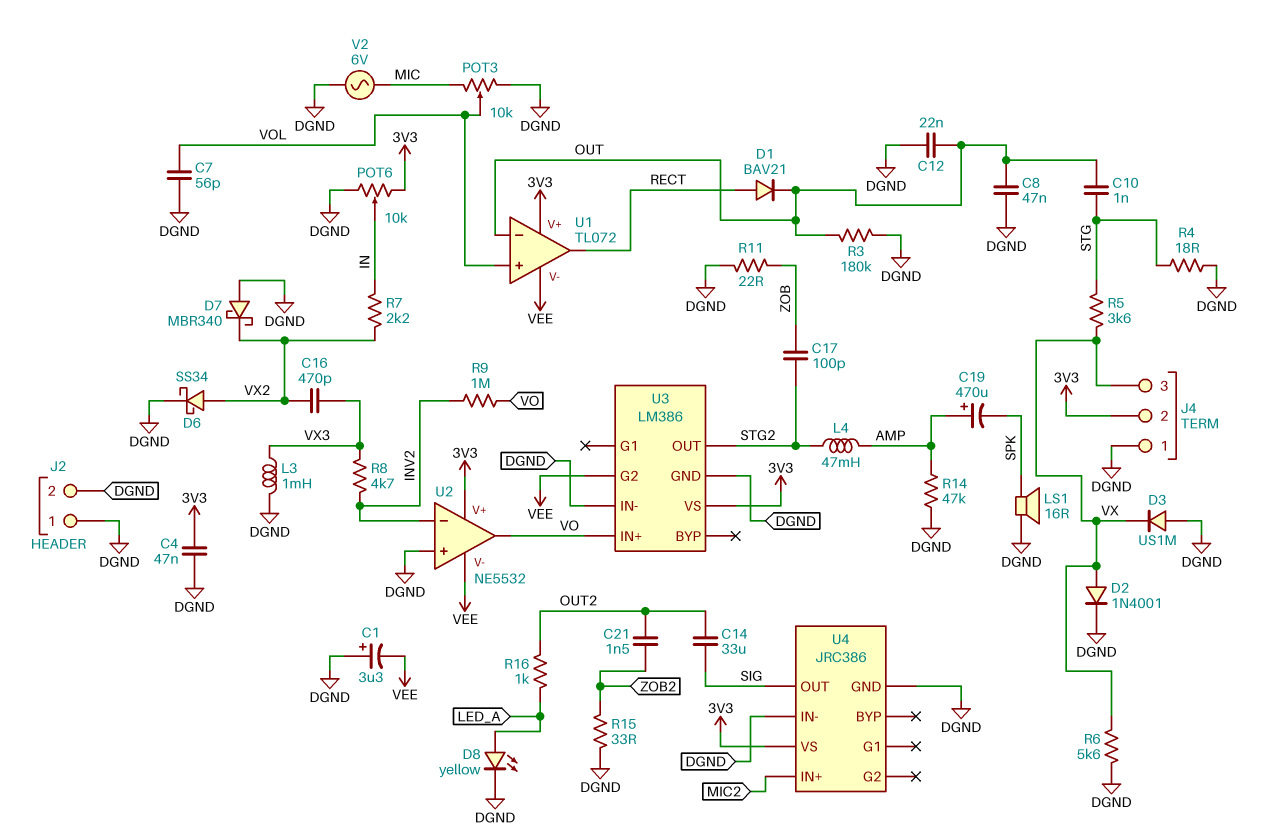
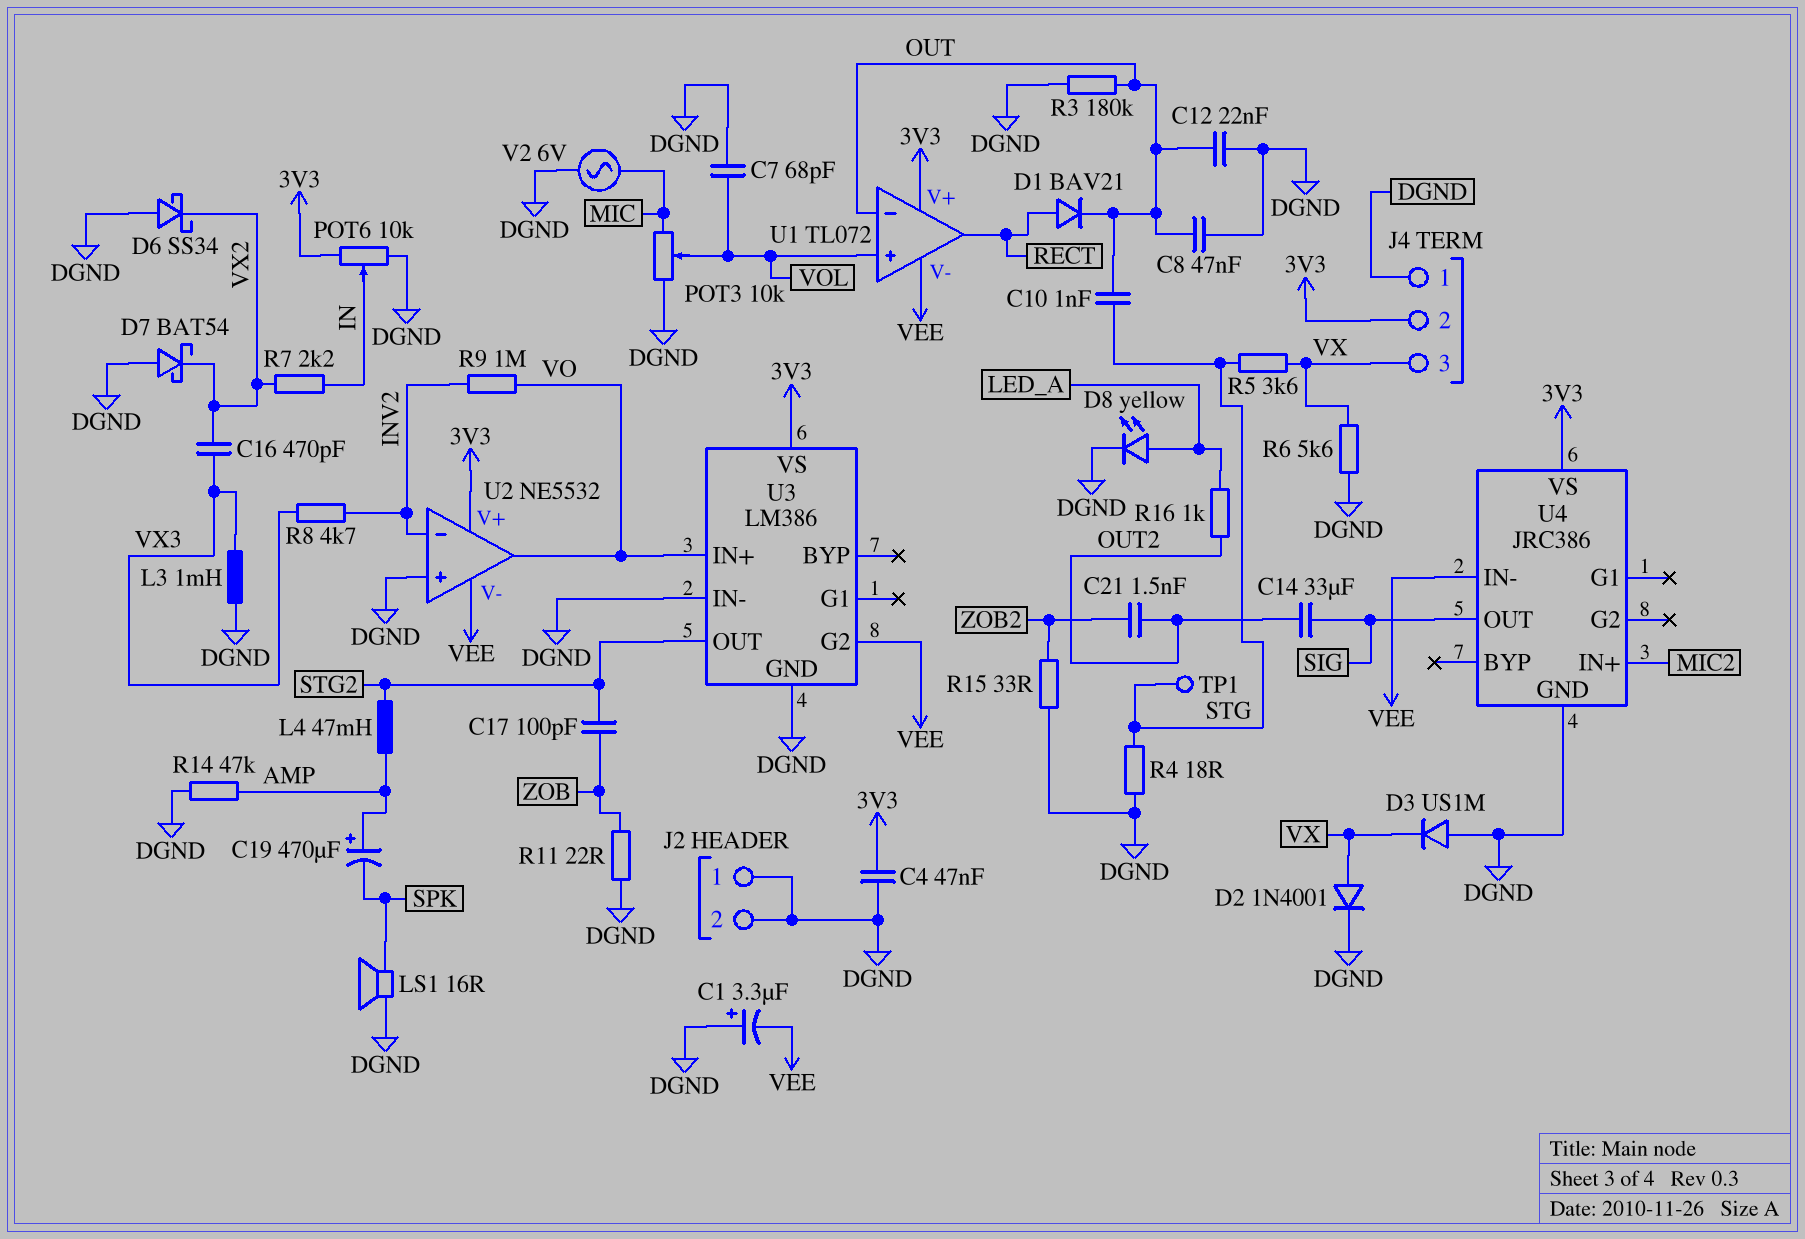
C7: 56pF (DGND, VOL) -> 68pF (DGND, VOL)
D6: schottky SS34 (A VX2, K DGND) -> schottky SS34 (A DGND, K VX2)
D7: schottky MBR340 (A DGND, K VX2) -> schottky BAT54 (A DGND, K VX2)
TP1: none -> test point (STG)
U4 pin IN-: DGND -> VEE

